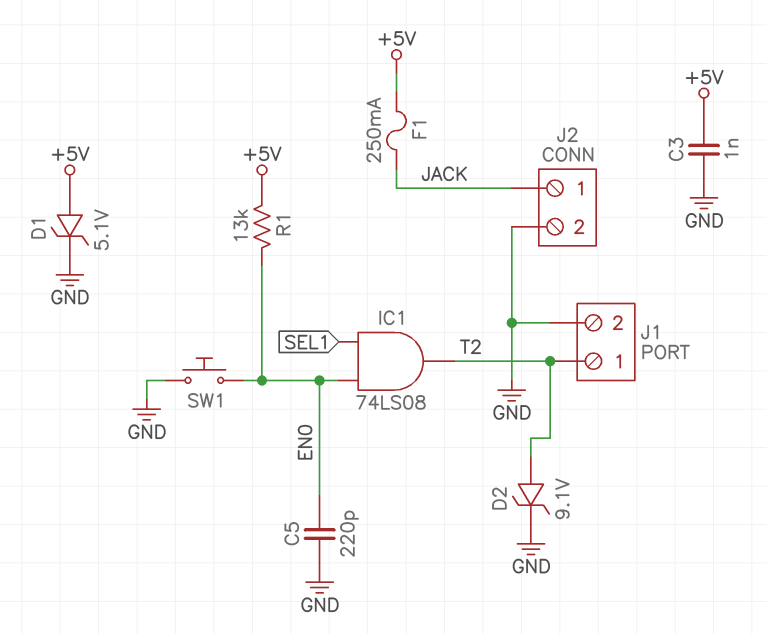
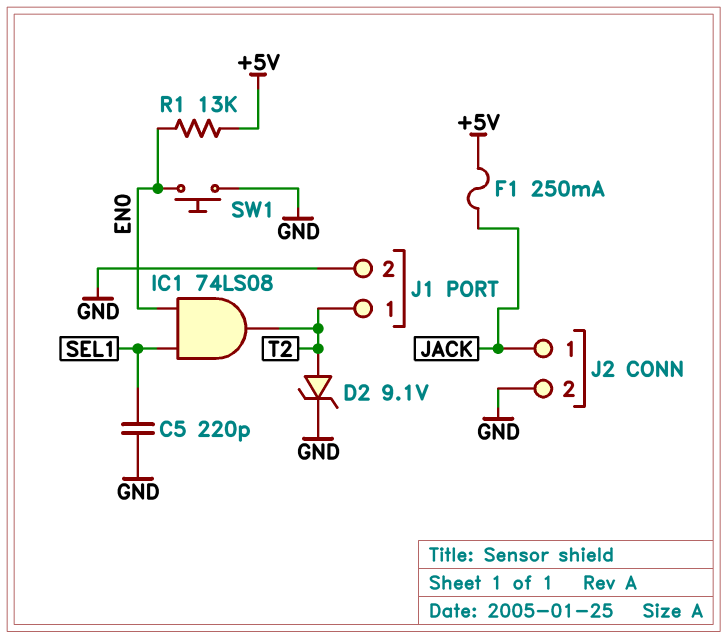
C3: 1nF (+5V, GND) -> none
C5: 220pF (EN0, GND) -> 220pF (GND, SEL1)
D1: zener 5.1V (A +5V, K GND) -> none

